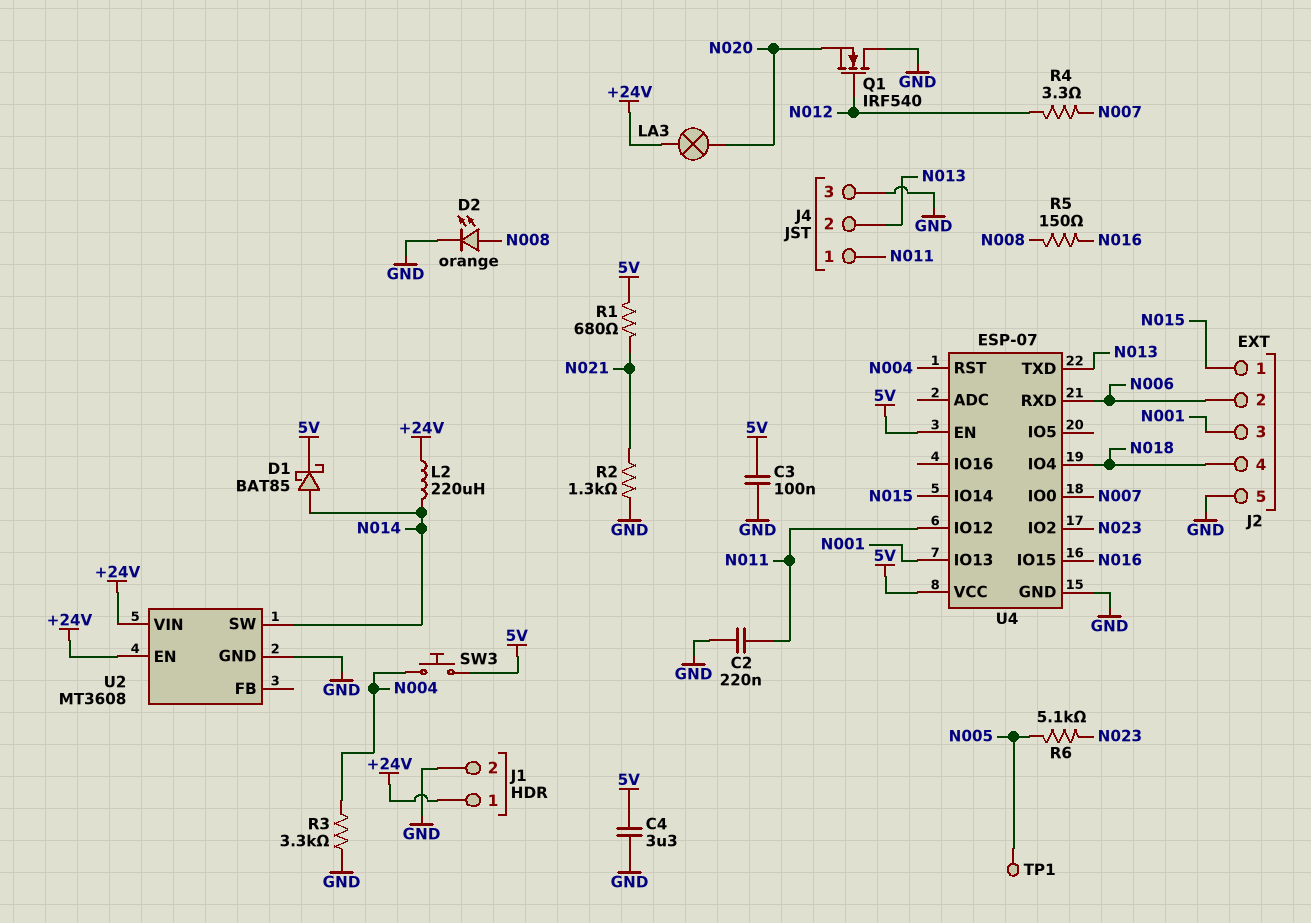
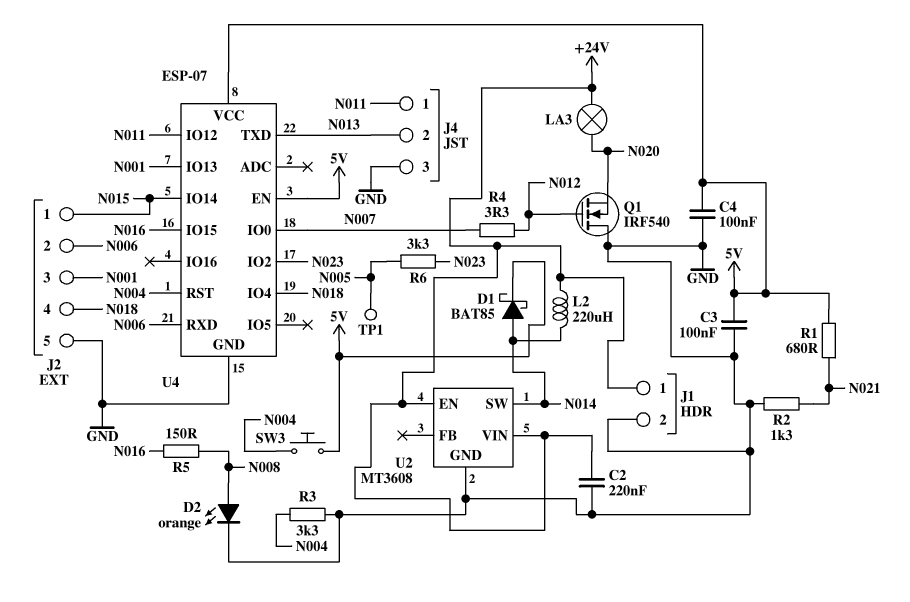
C2: 220nF (GND, N011) -> 220nF (+24V, GND)
C4: 3.3uF (5V, GND) -> 100nF (5V, GND)
R6: 5.1k (N005, N023) -> 3.3k (N005, N023)

